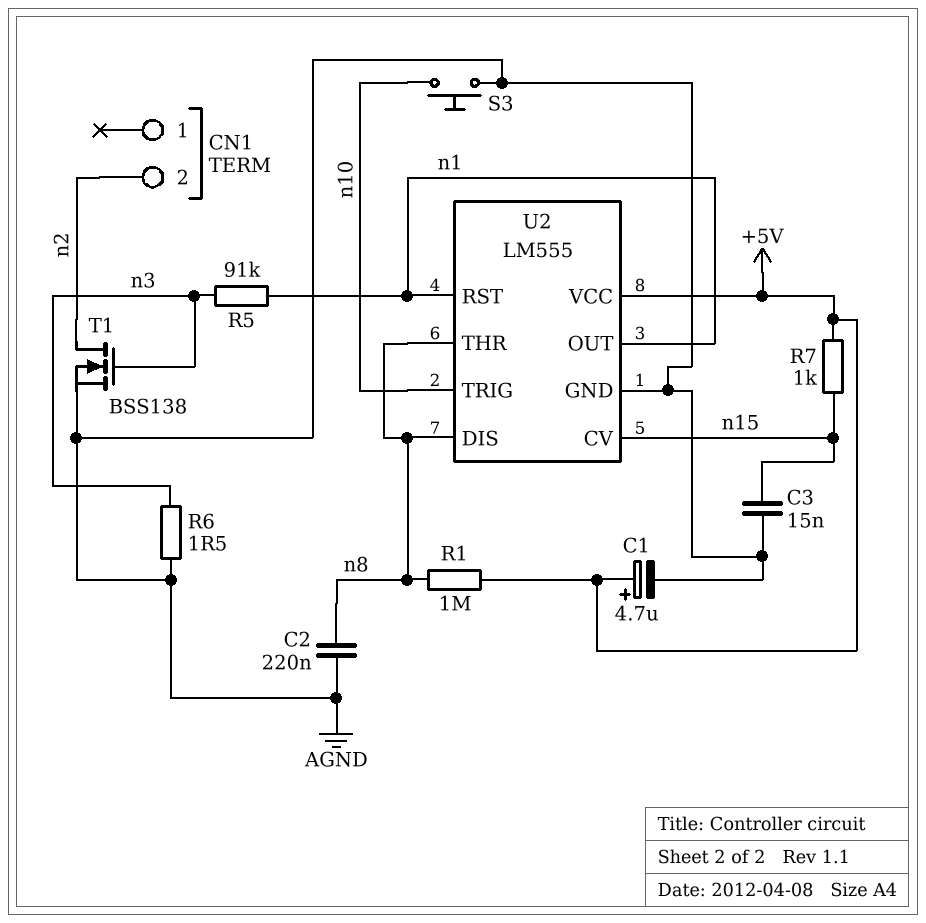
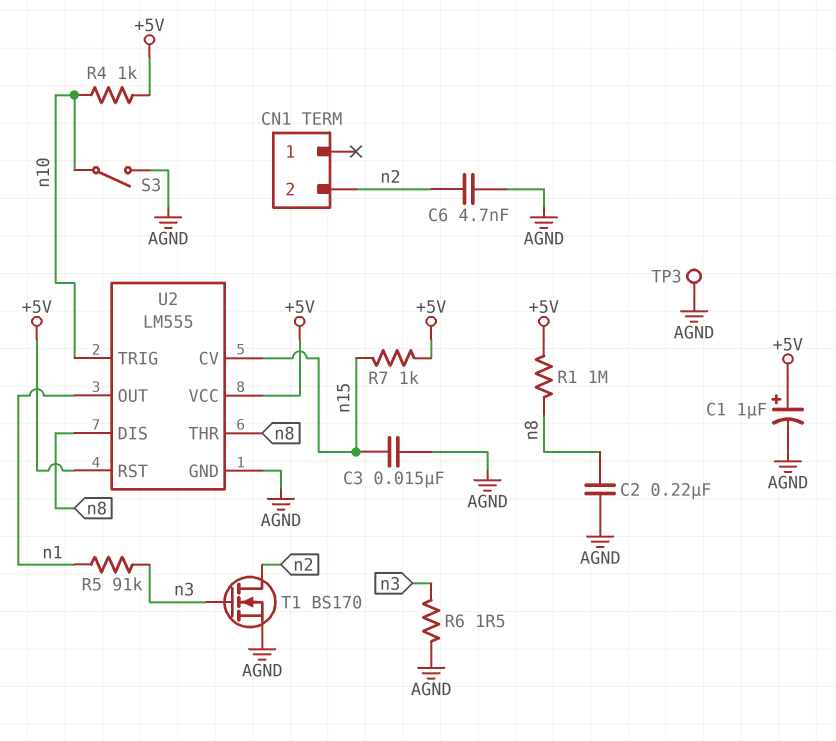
C1: 4.7uF (plus +5V, minus AGND) -> 1uF (plus +5V, minus AGND)
C6: none -> 4.7nF (AGND, n2)
R4: none -> 1k (+5V, n10)
S3: button (AGND, n10) -> switch (AGND, n10)
T1: NMOS BSS138 (G n3, D n2, S AGND) -> NMOS BS170 (G n3, D n2, S AGND)
TP3: none -> test point (AGND)
U2 pin RST: n1 -> +5V

